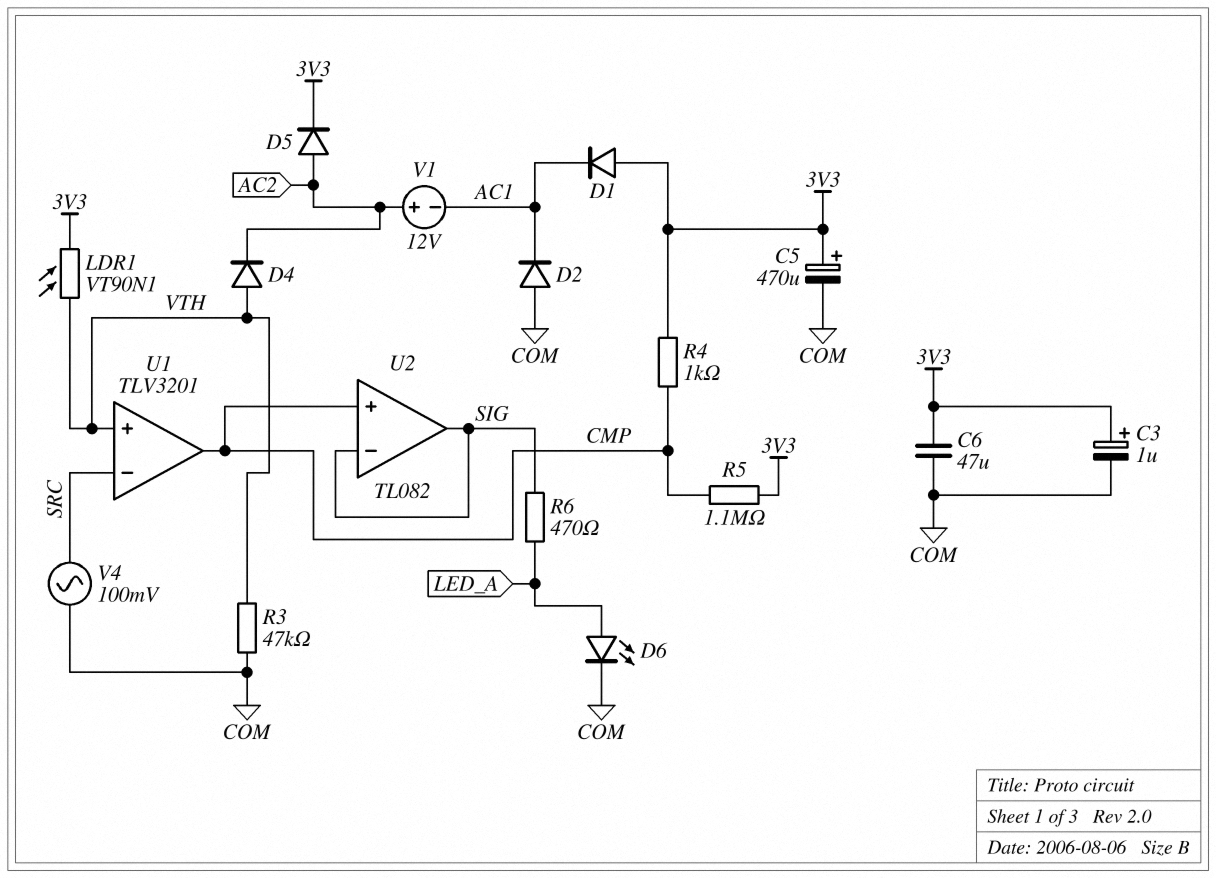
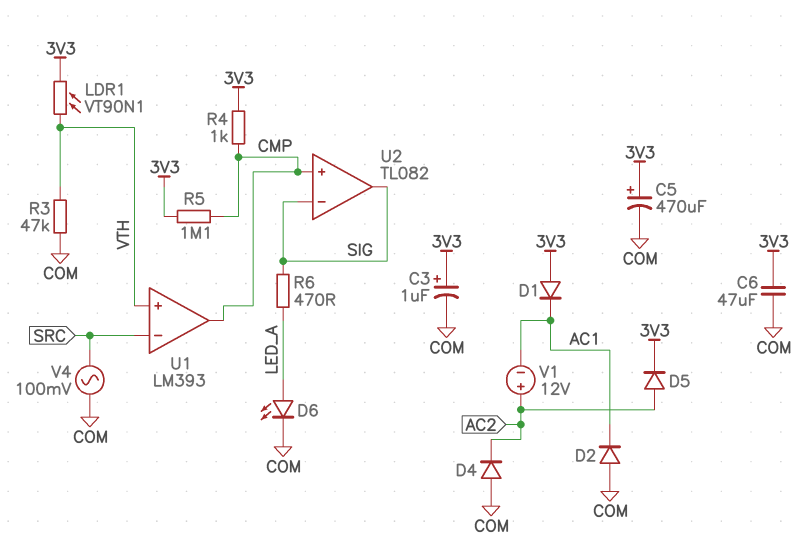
D4: diode (A VTH, K AC2) -> diode (A COM, K AC2)
U1: TLV3201 -> LM393

